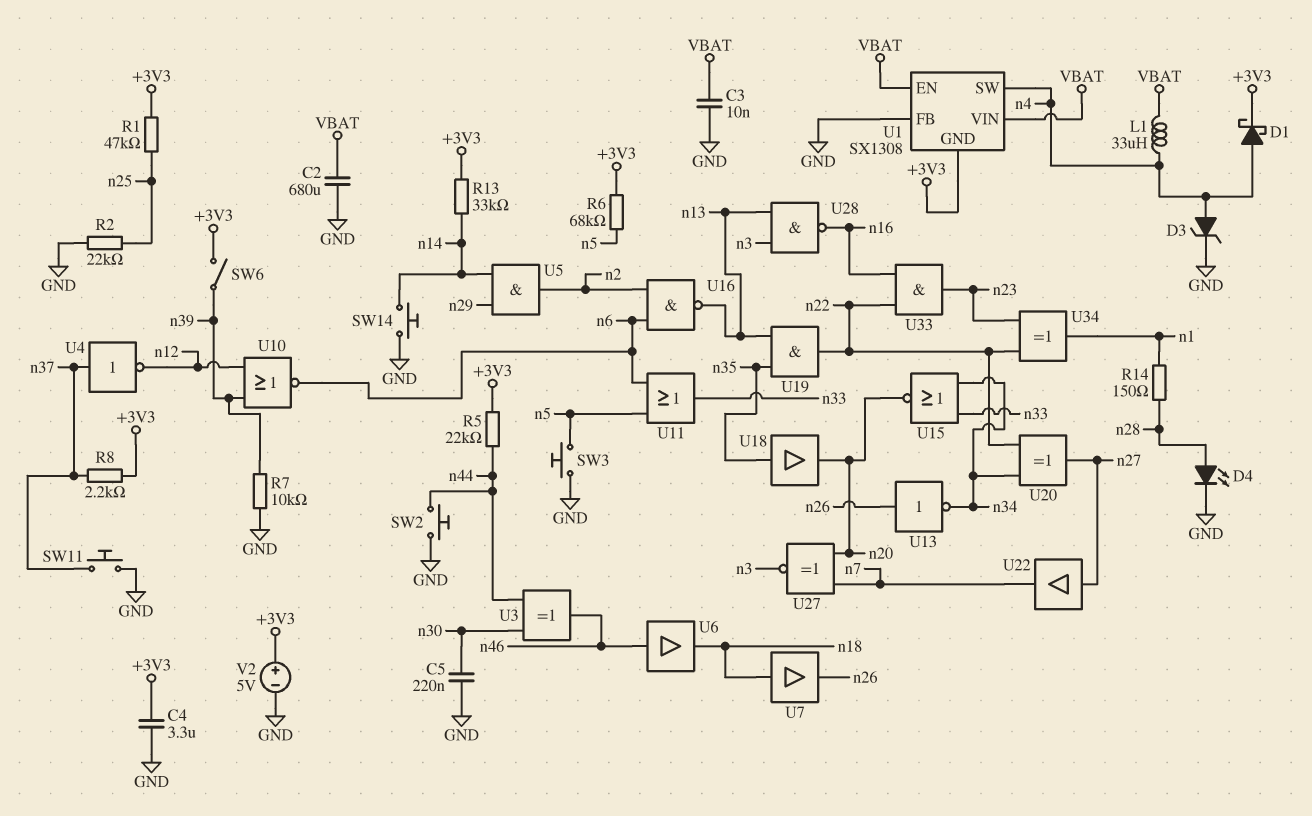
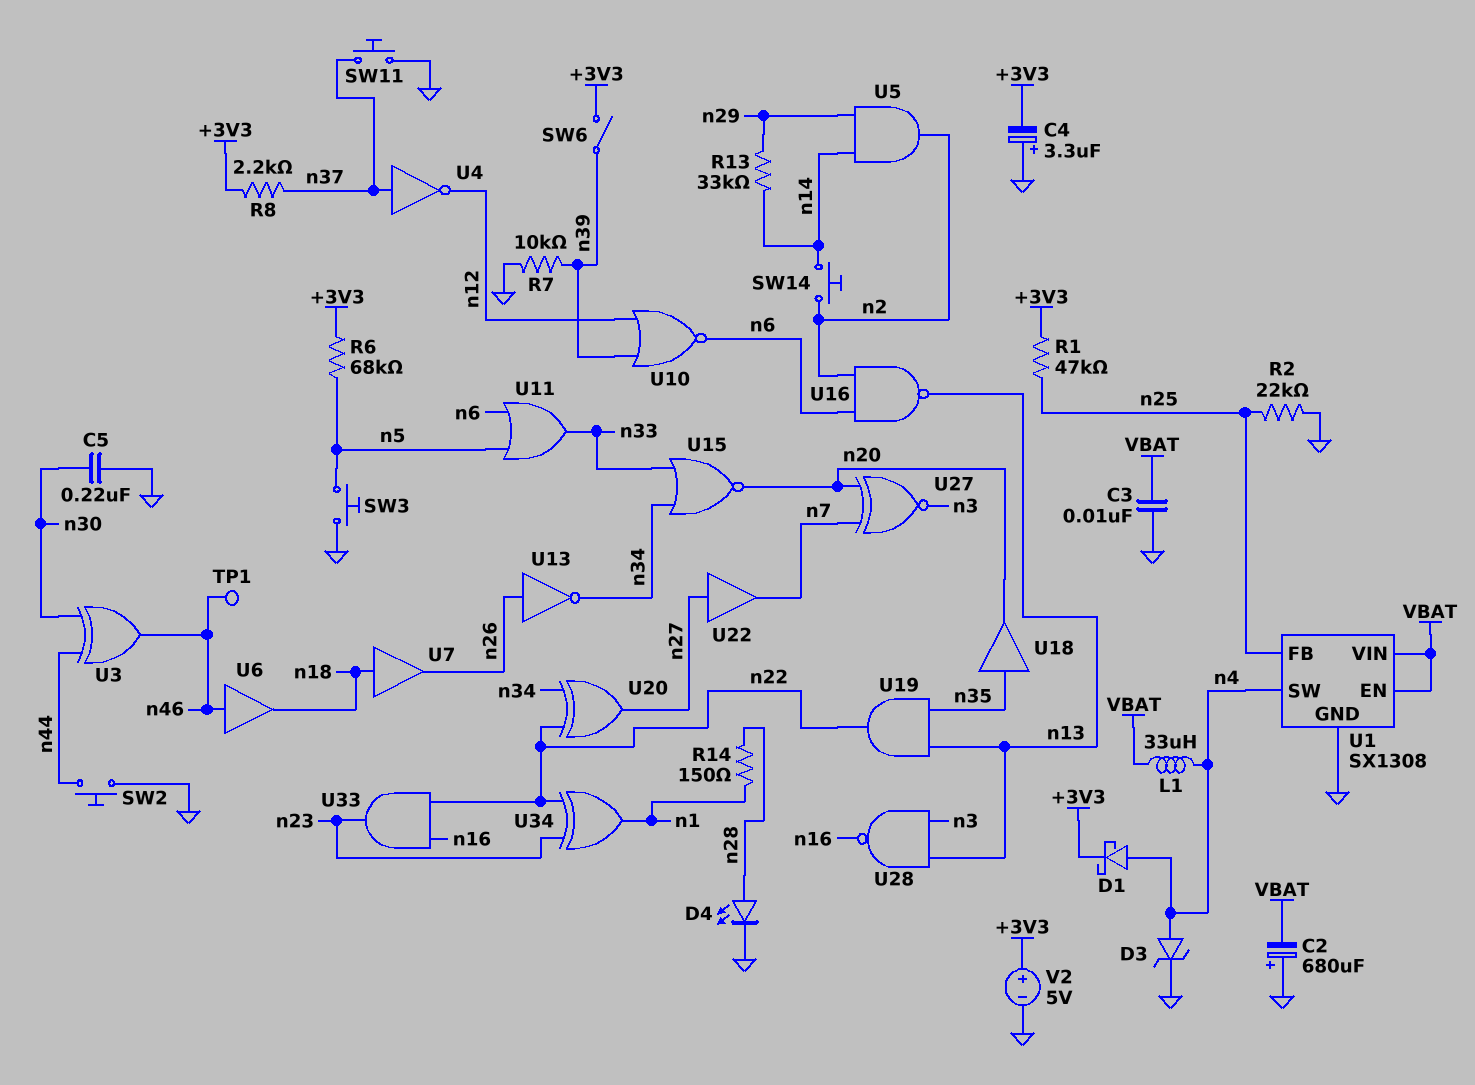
C2: 680uF (GND, VBAT) -> 680uF (plus GND, minus VBAT)
C4: 3.3uF (+3V3, GND) -> 3.3uF (plus GND, minus +3V3)
R5: 22k (+3V3, n44) -> none
R13: 33k (+3V3, n14) -> 33k (n14, n29)
SW14: button (GND, n14) -> button (n2, n14)
TP1: none -> test point (n46)
U1 pin FB: GND -> n25
U1 pin GND: +3V3 -> GND

